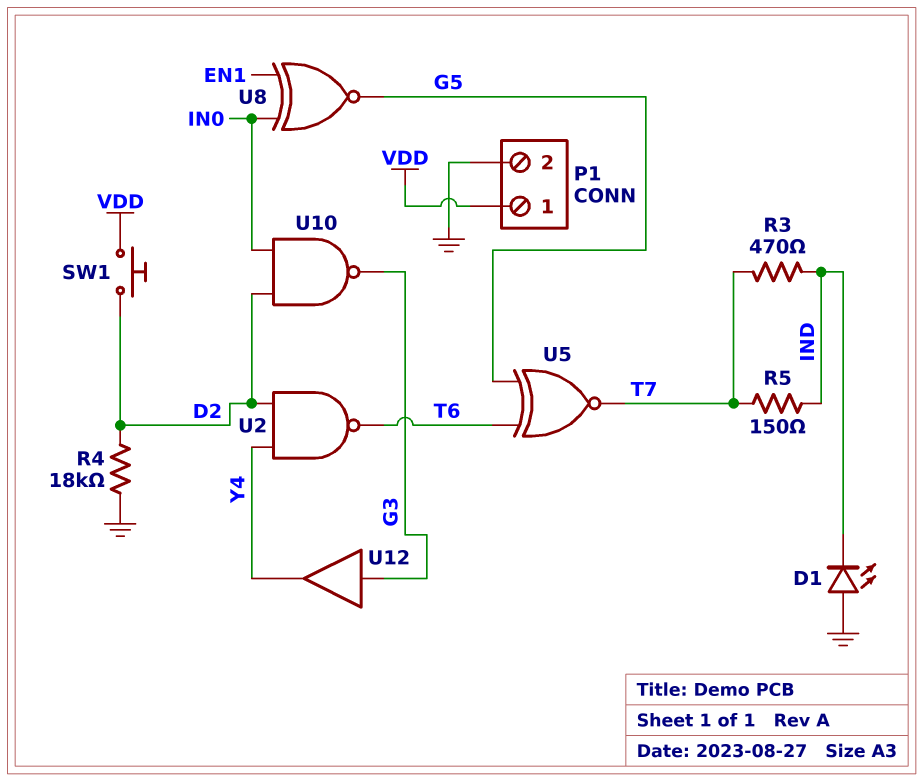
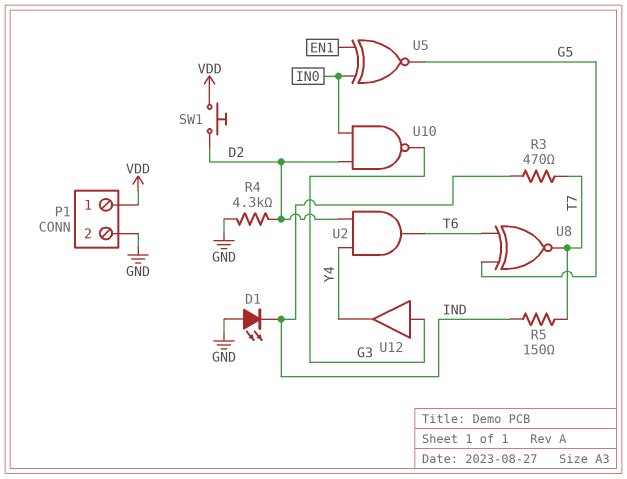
R4: 18k (D2, GND) -> 4.3k (D2, GND)
U2: NAND (in D2, in Y4, out T6) -> AND (in D2, in Y4, out T6)
U5: XNOR (in G5, in T6, out T7) -> XNOR (in EN1, in IN0, out G5)
U8: XNOR (in EN1, in IN0, out G5) -> XNOR (in G5, in T6, out T7)

